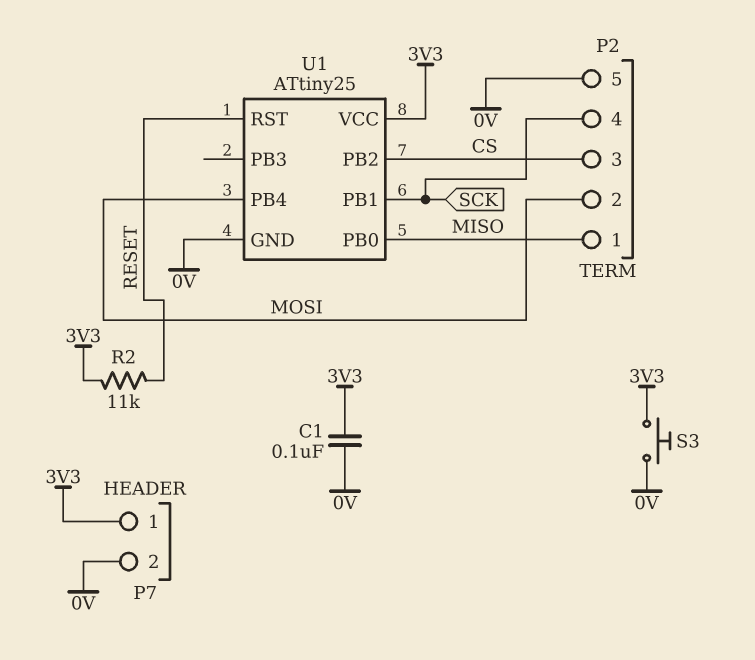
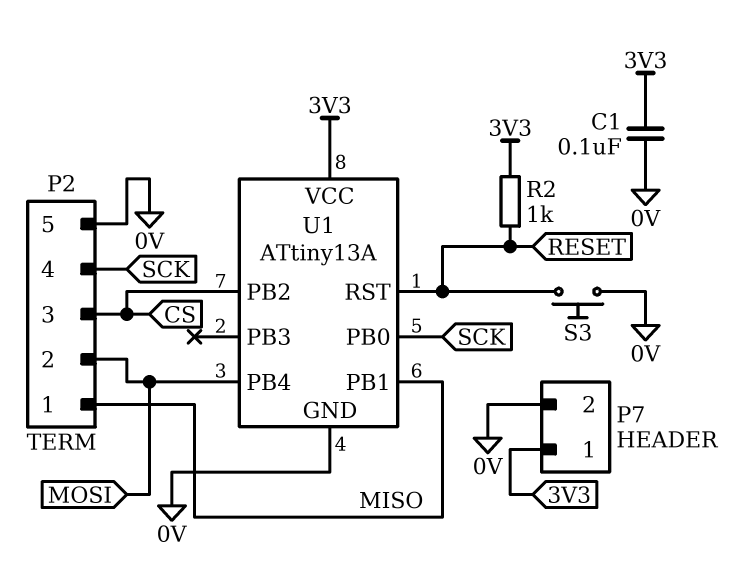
R2: 11k (3V3, RESET) -> 1k (3V3, RESET)
S3: button (0V, 3V3) -> button (0V, RESET)
U1: ATtiny25 -> ATtiny13A
U1 pin PB0: MISO -> SCK
U1 pin PB1: SCK -> MISO

